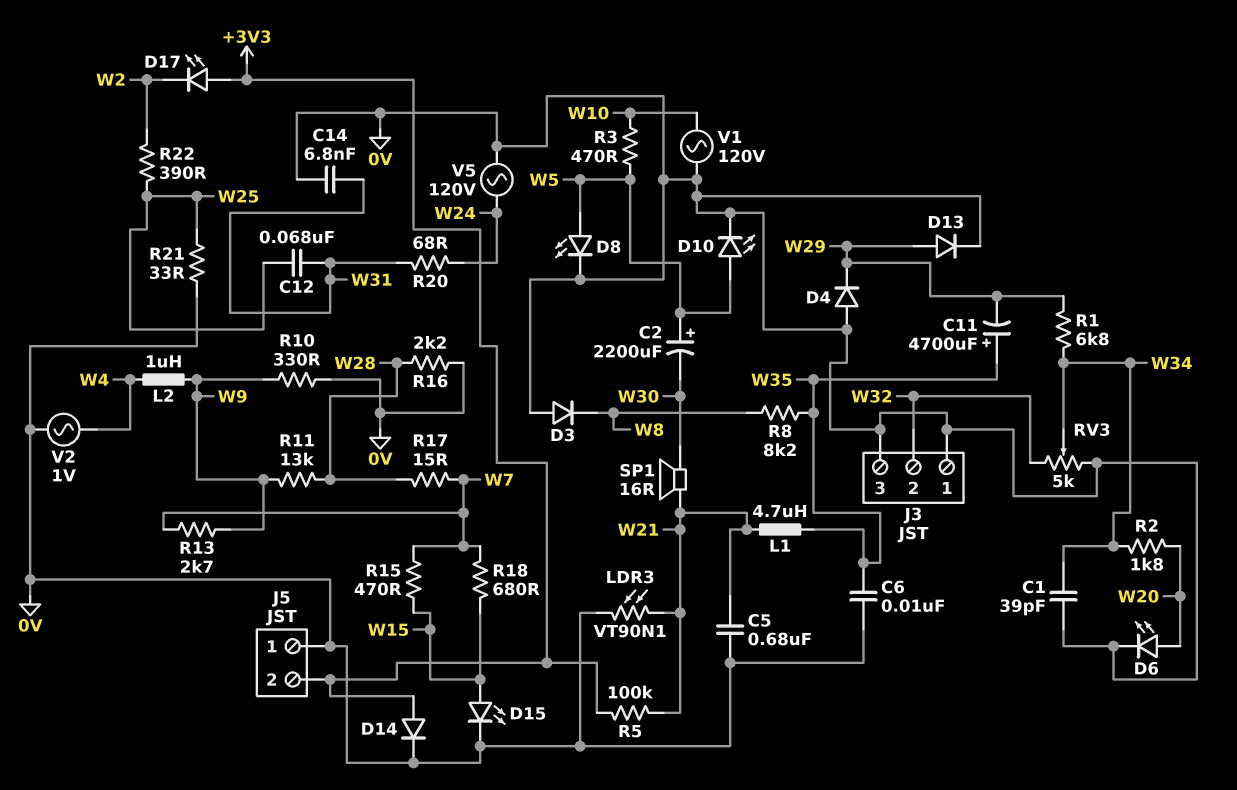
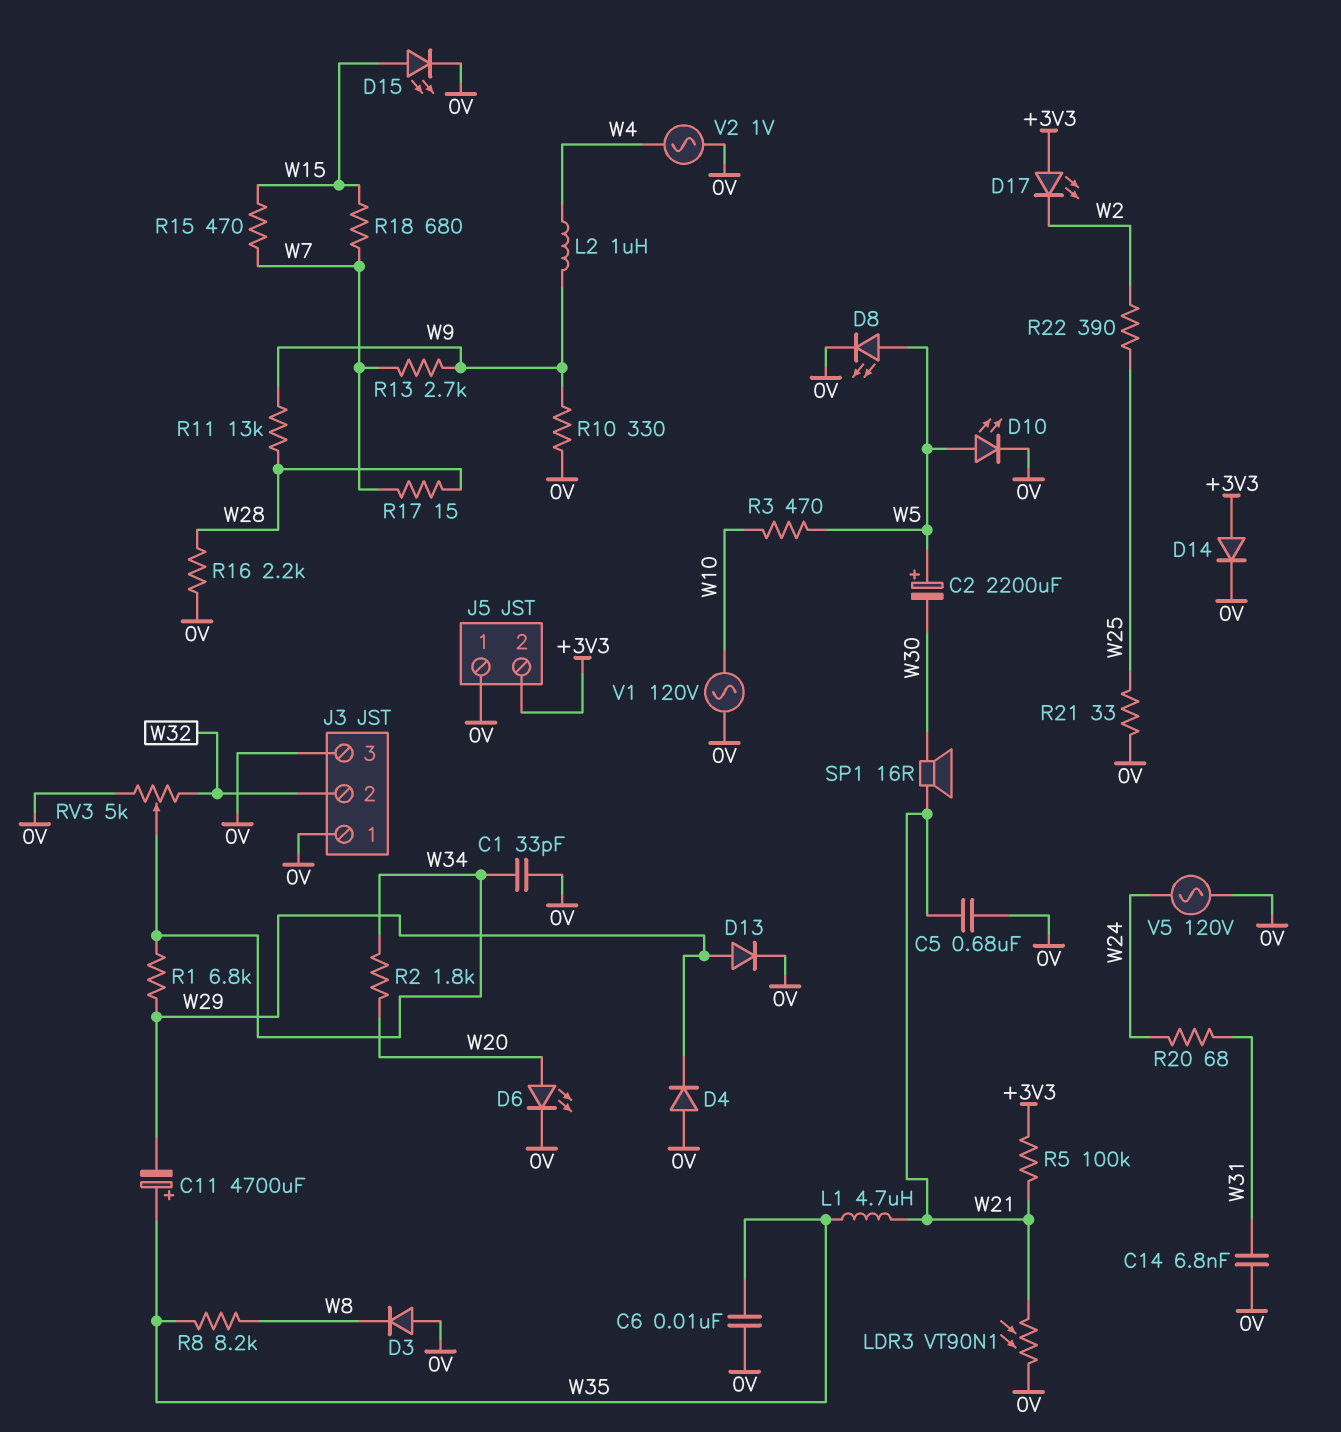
C1: 39pF (0V, W34) -> 33pF (0V, W34)
C12: 68nF (W25, W31) -> none

